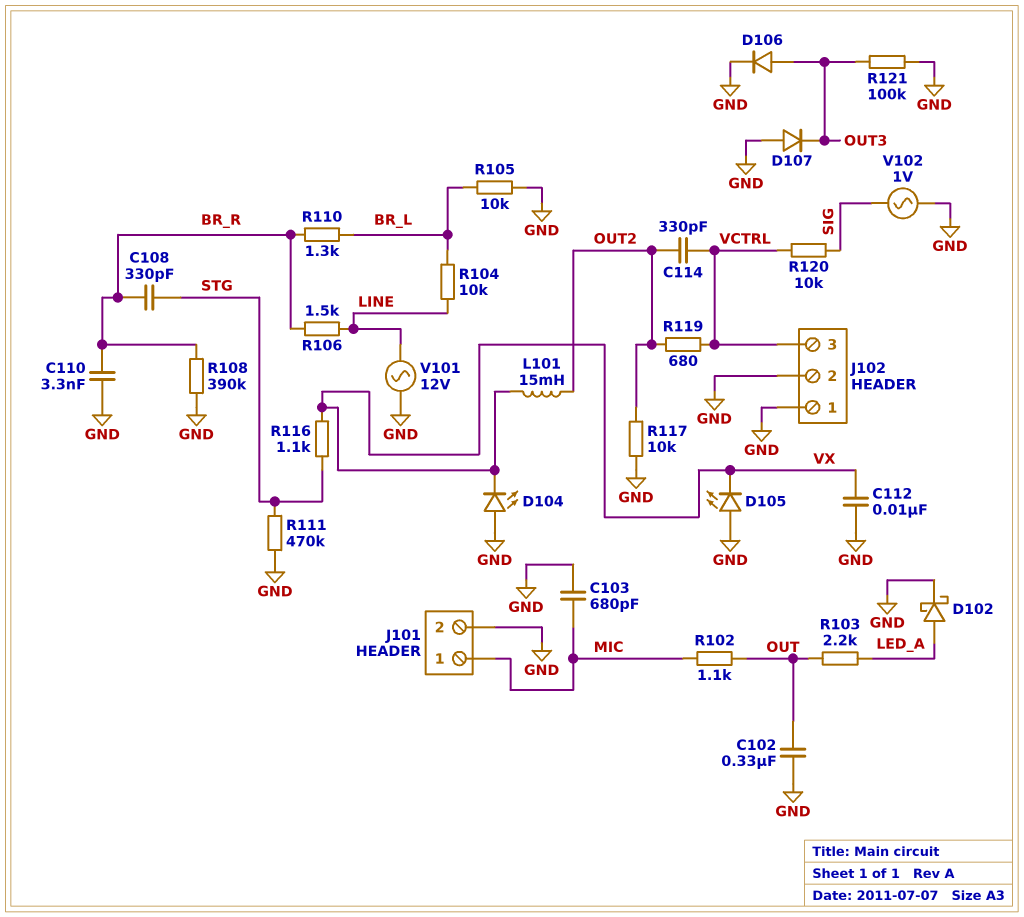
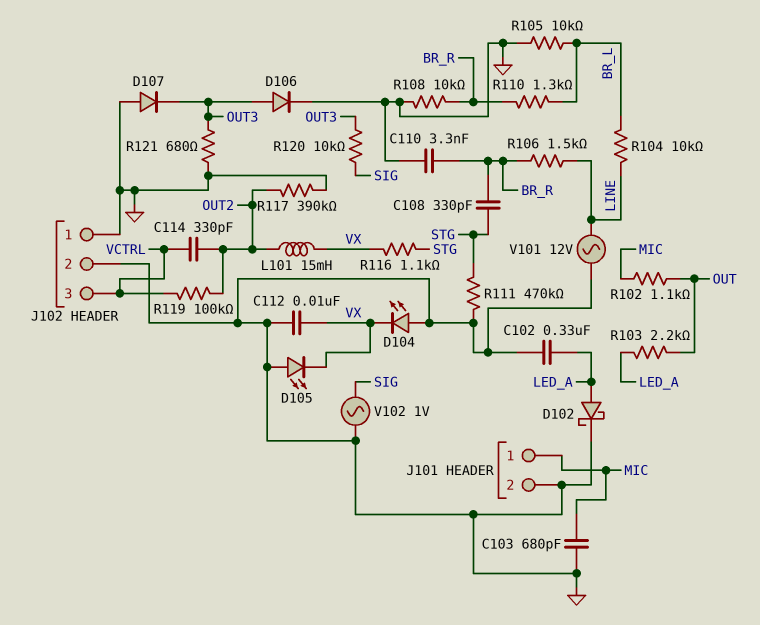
C102: 330nF (GND, OUT) -> 330nF (GND, LED_A)
R108: 390k (BR_R, GND) -> 10k (BR_R, GND)
R117: 10k (GND, OUT2) -> 390k (GND, OUT2)
R119: 680 (OUT2, VCTRL) -> 100k (OUT2, VCTRL)
R120: 10k (SIG, VCTRL) -> 10k (OUT3, SIG)
R121: 100k (GND, OUT3) -> 680 (GND, OUT3)

